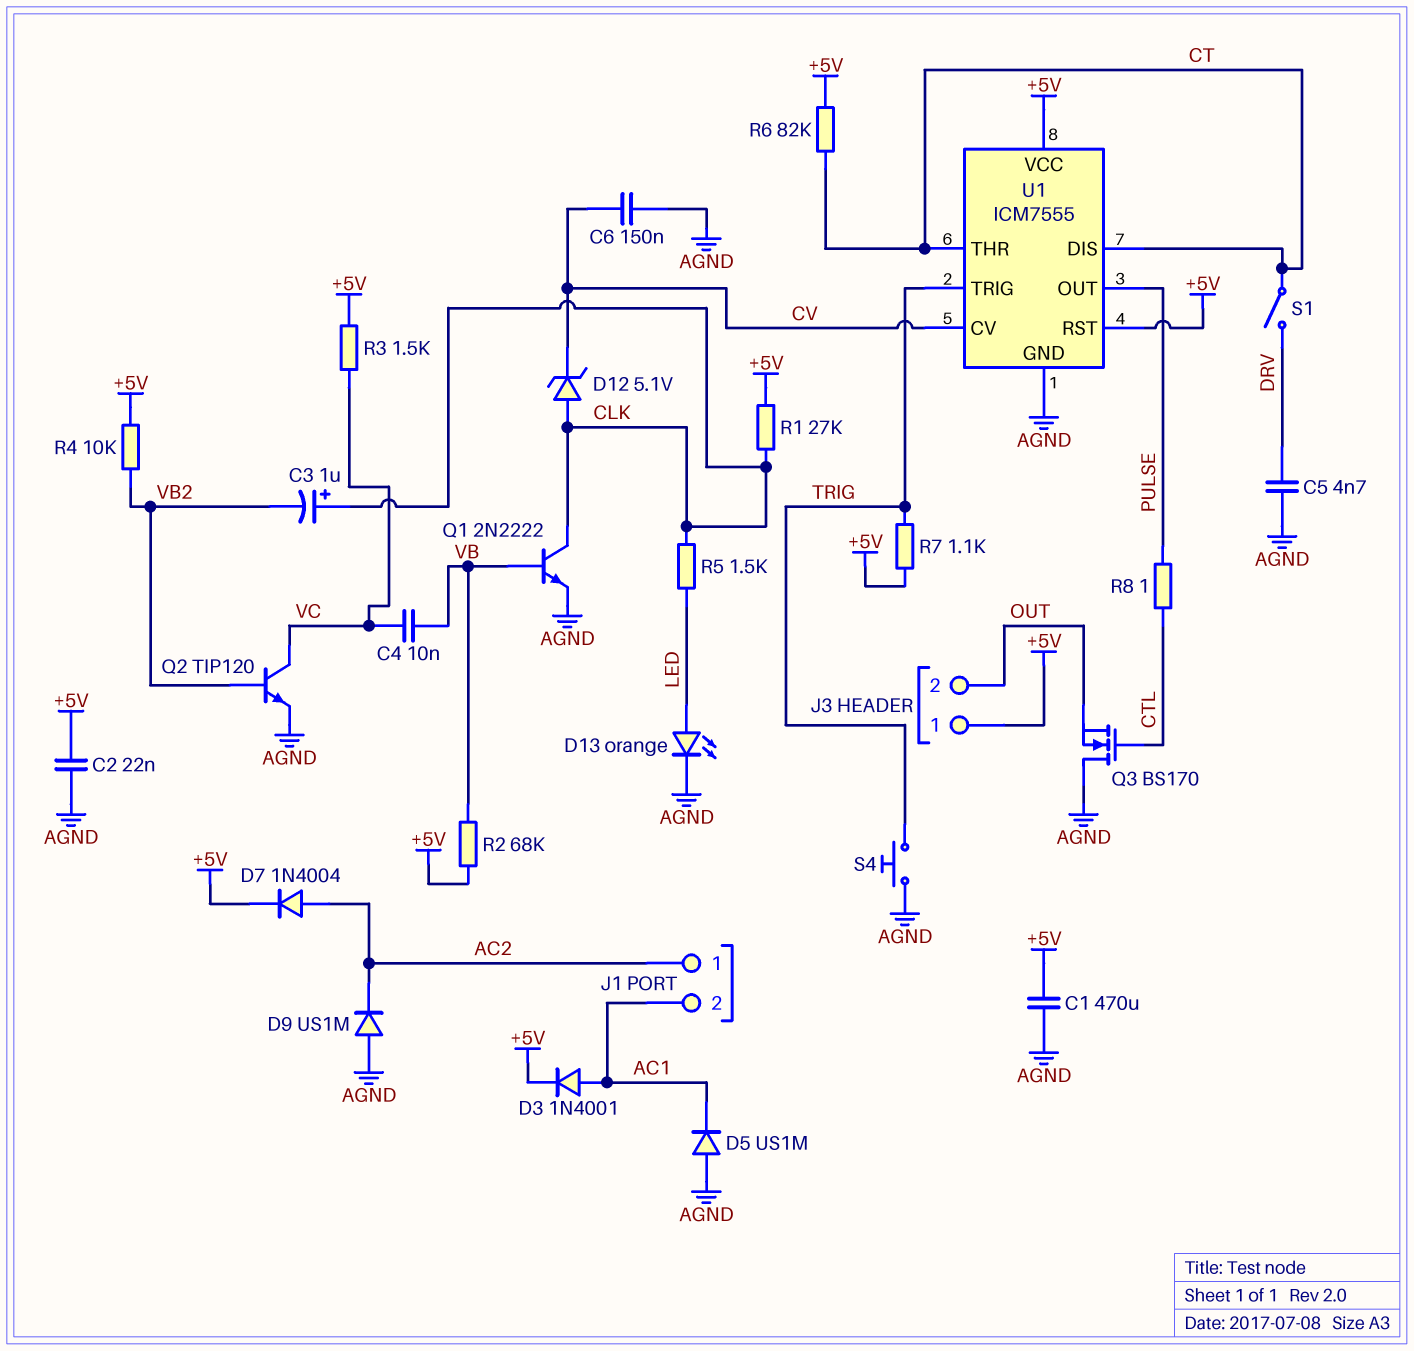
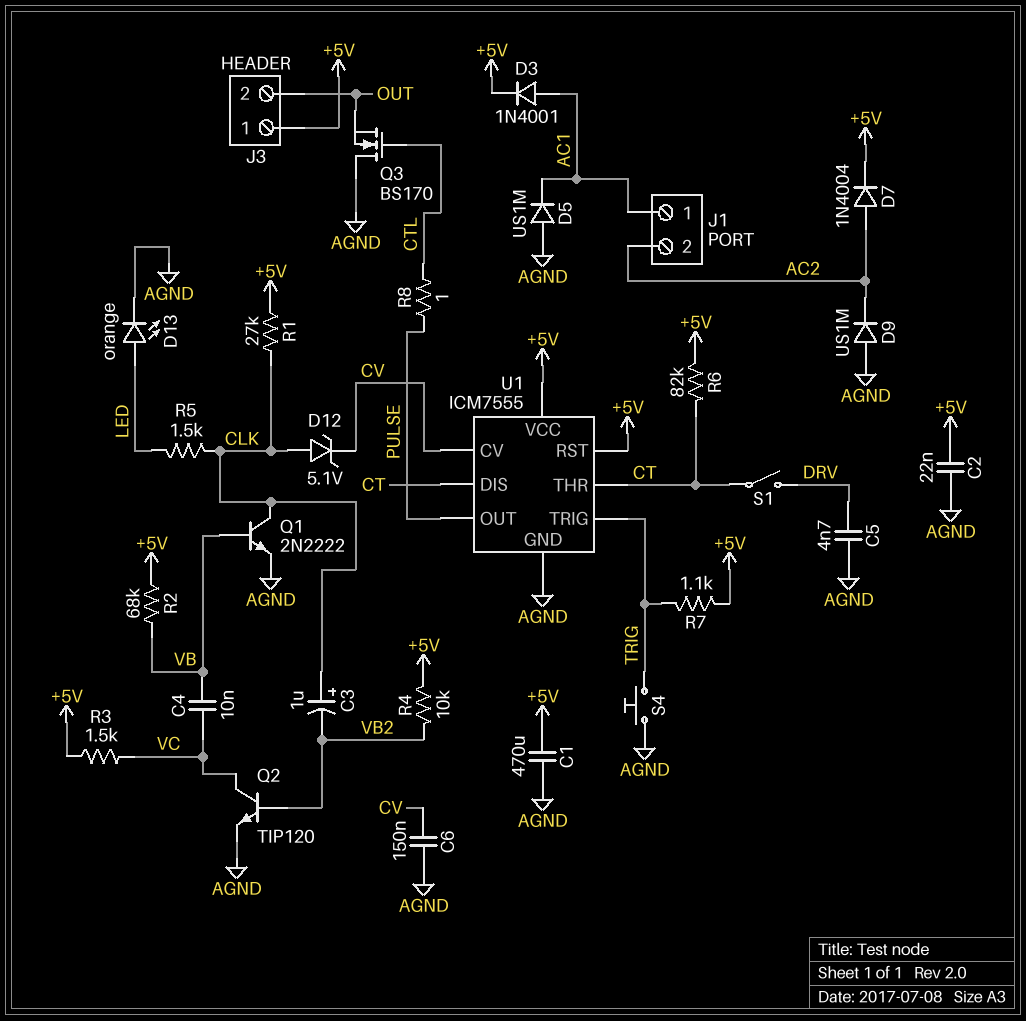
J1 pin 1: AC2 -> AC1
J1 pin 2: AC1 -> AC2

